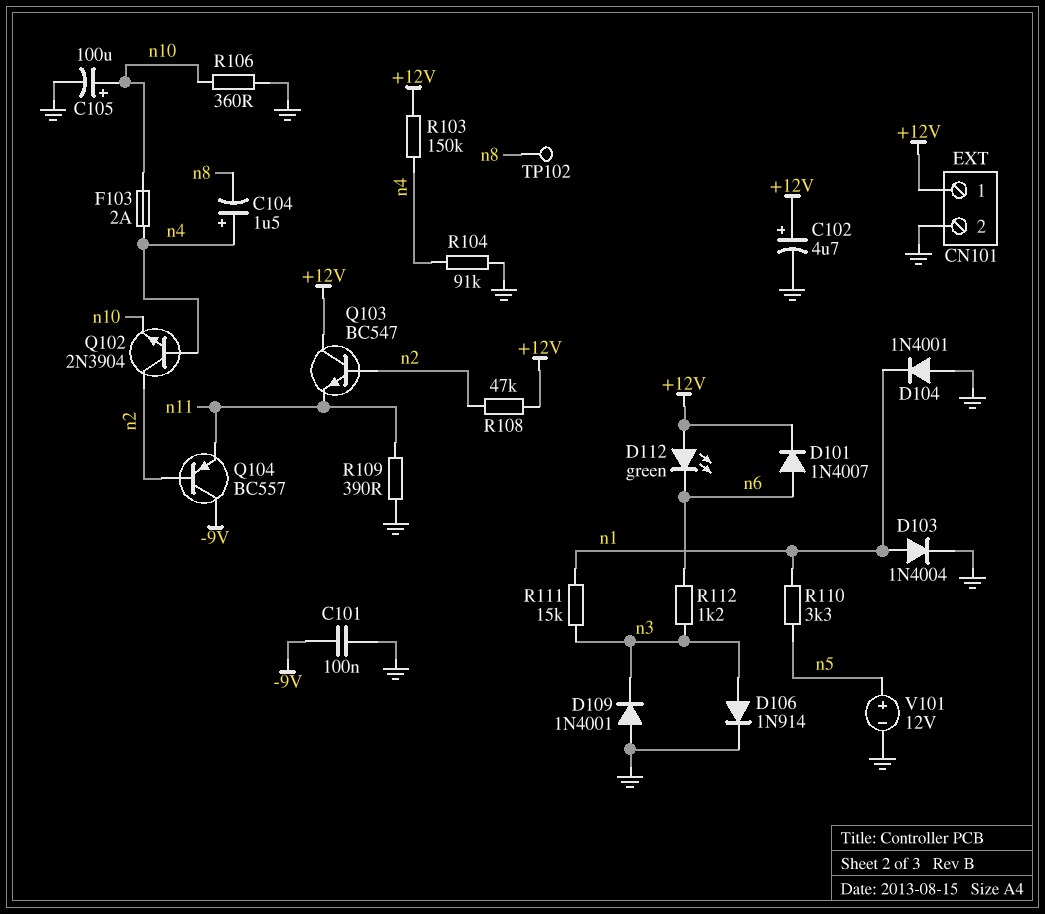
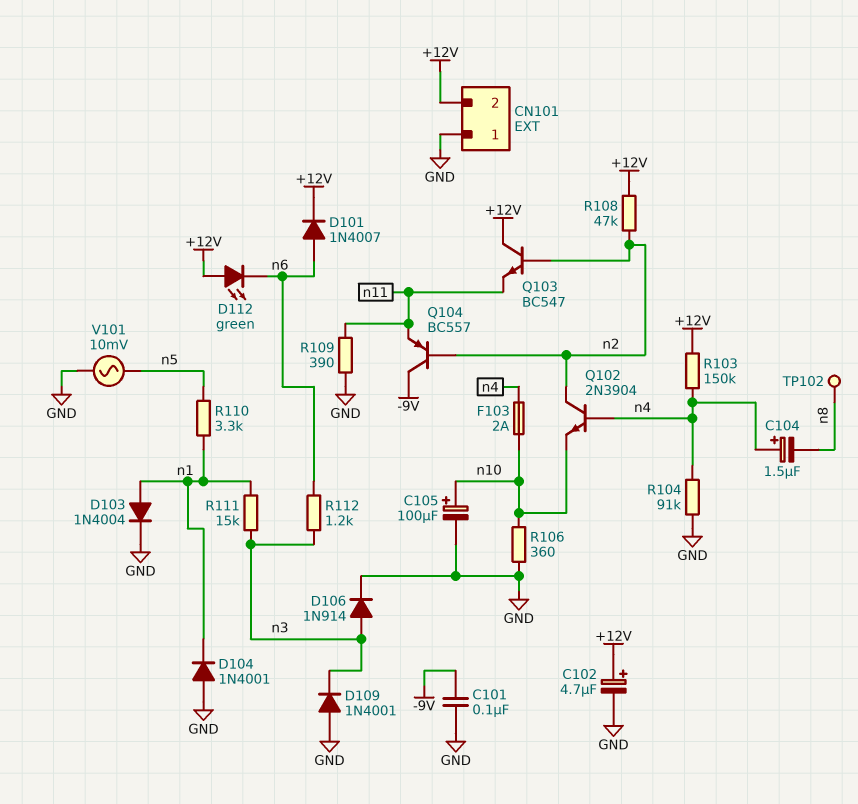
CN101 pin 1: +12V -> GND
CN101 pin 2: GND -> +12V
V101: 12V (plus n5, minus GND) -> AC 10mV (GND, n5)

